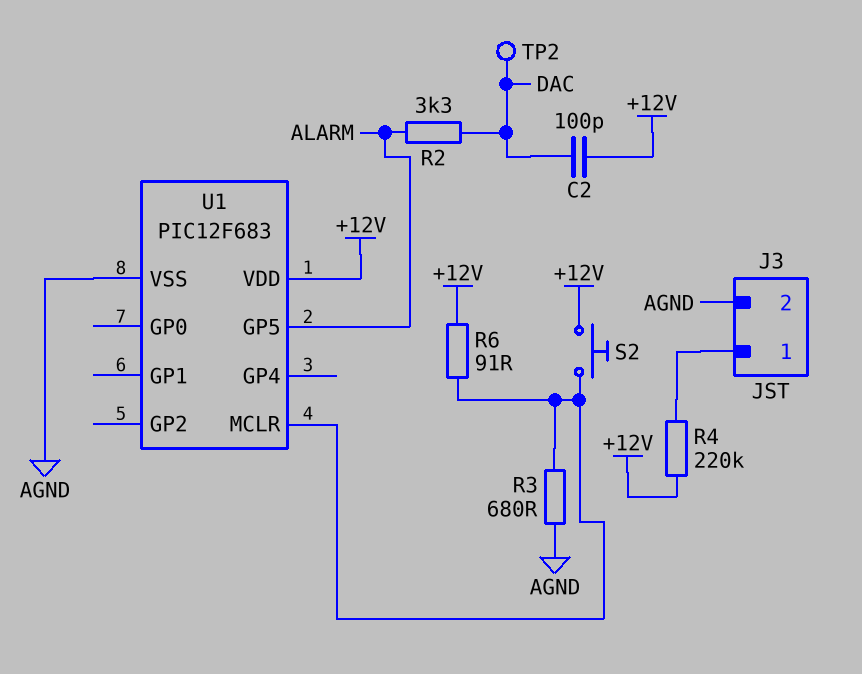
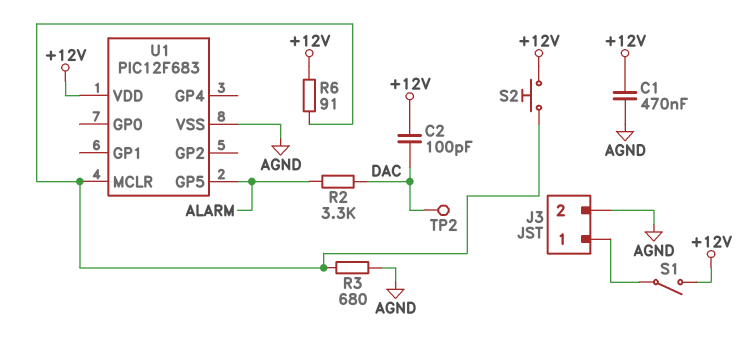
C1: none -> 470nF (+12V, AGND)
R4: 220k (+12V, J3/1) -> none
S1: none -> switch (+12V, J3/1)

